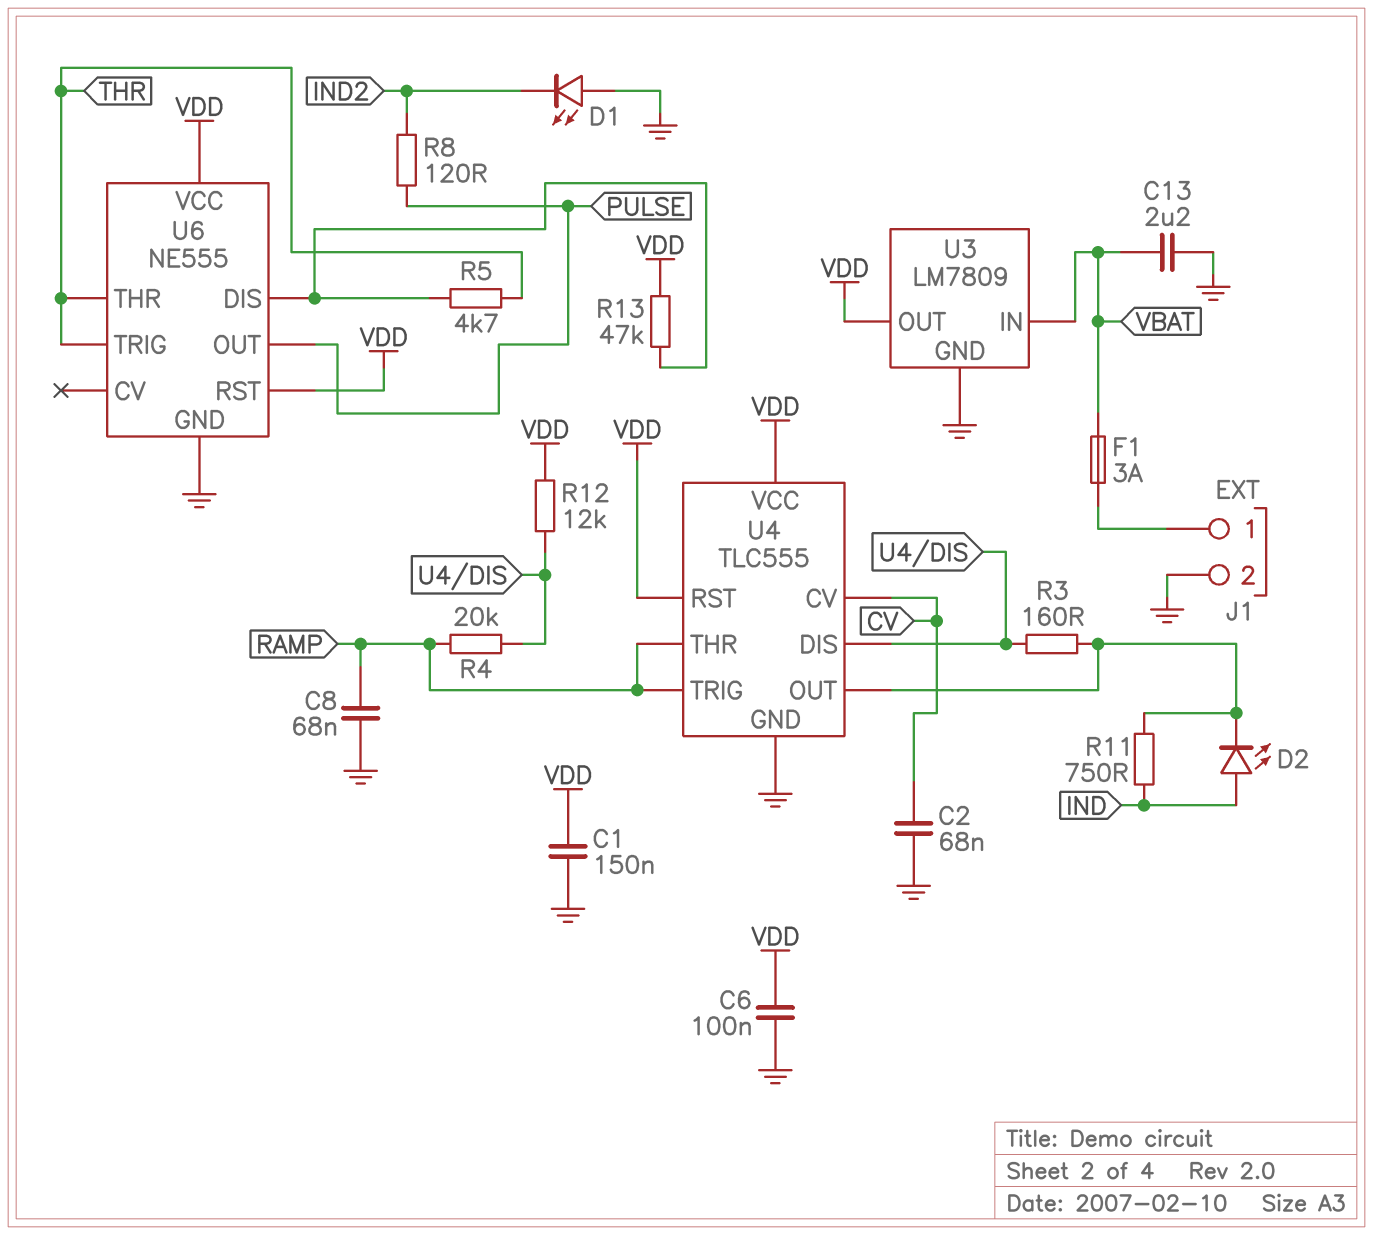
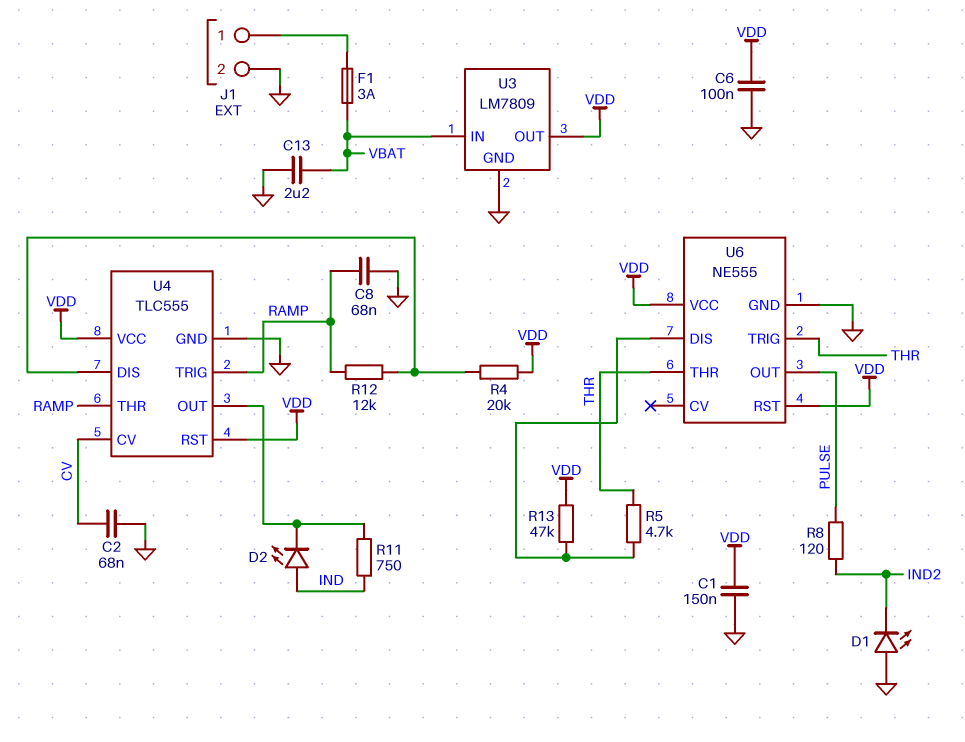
R3: 160 (U4/DIS, U4/OUT) -> none
R4: 20k (RAMP, U4/DIS) -> 20k (U4/DIS, VDD)
R12: 12k (U4/DIS, VDD) -> 12k (RAMP, U4/DIS)

